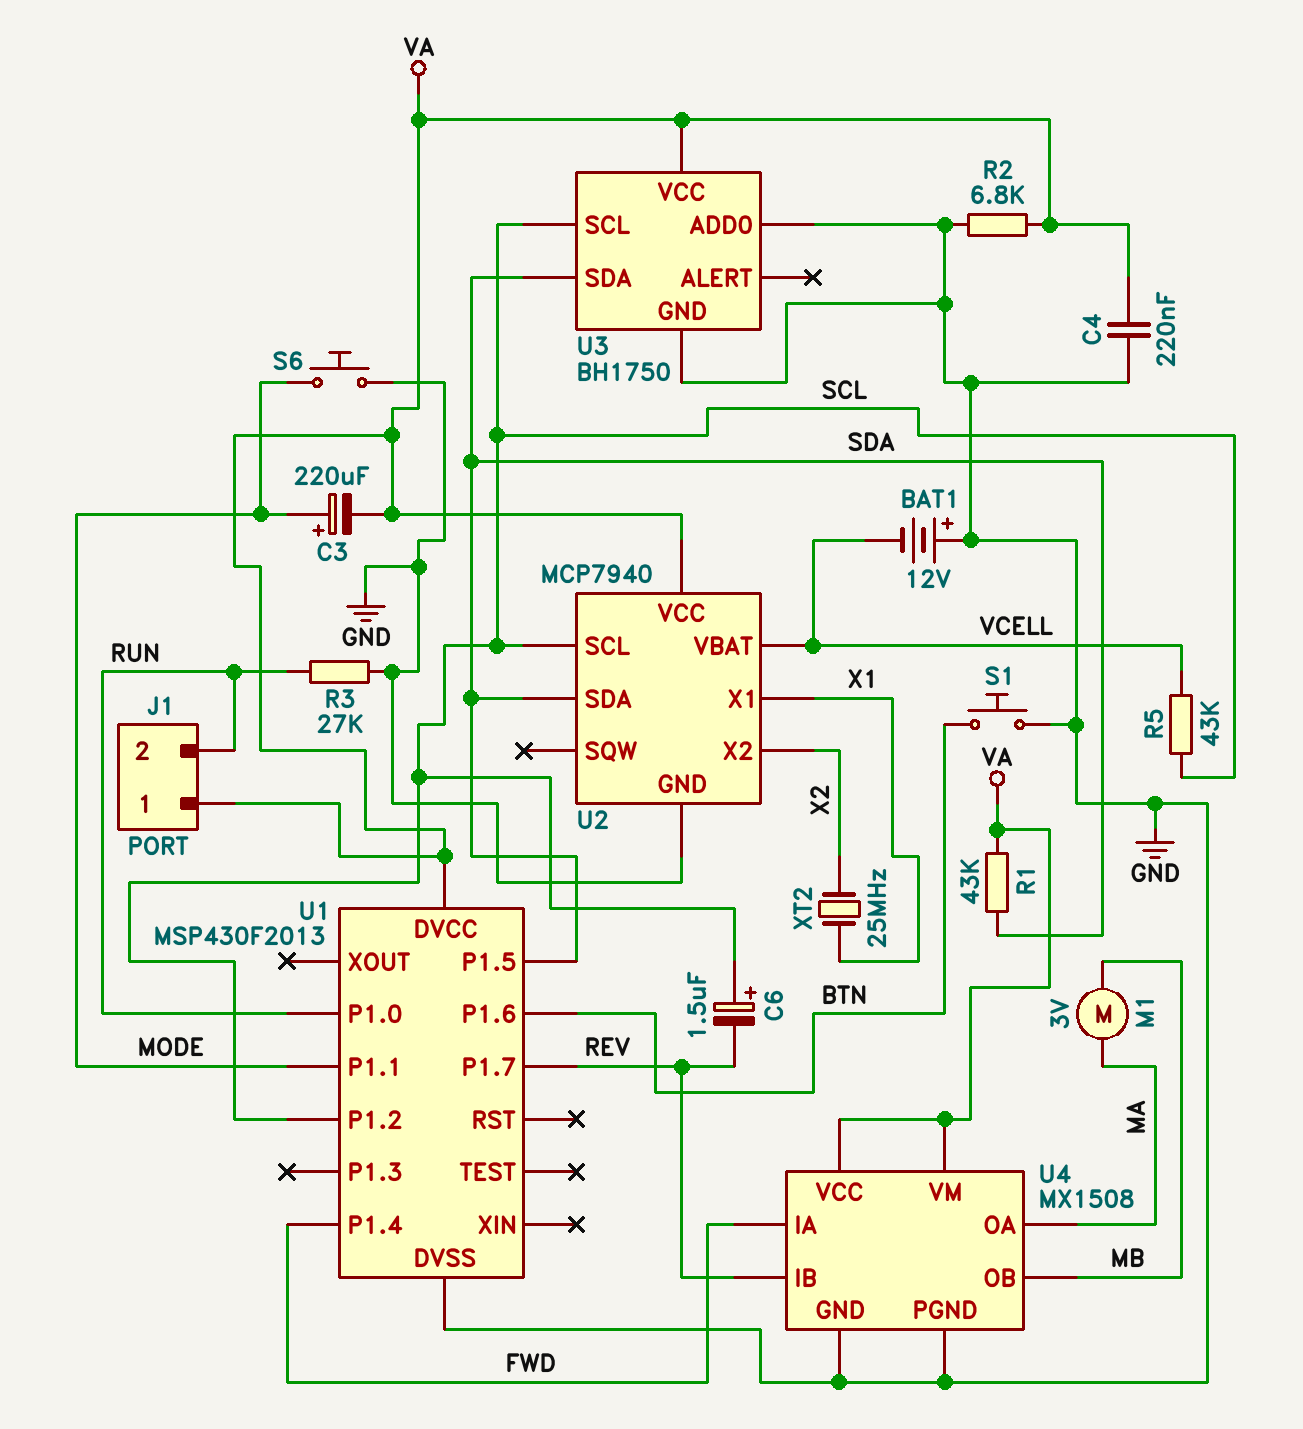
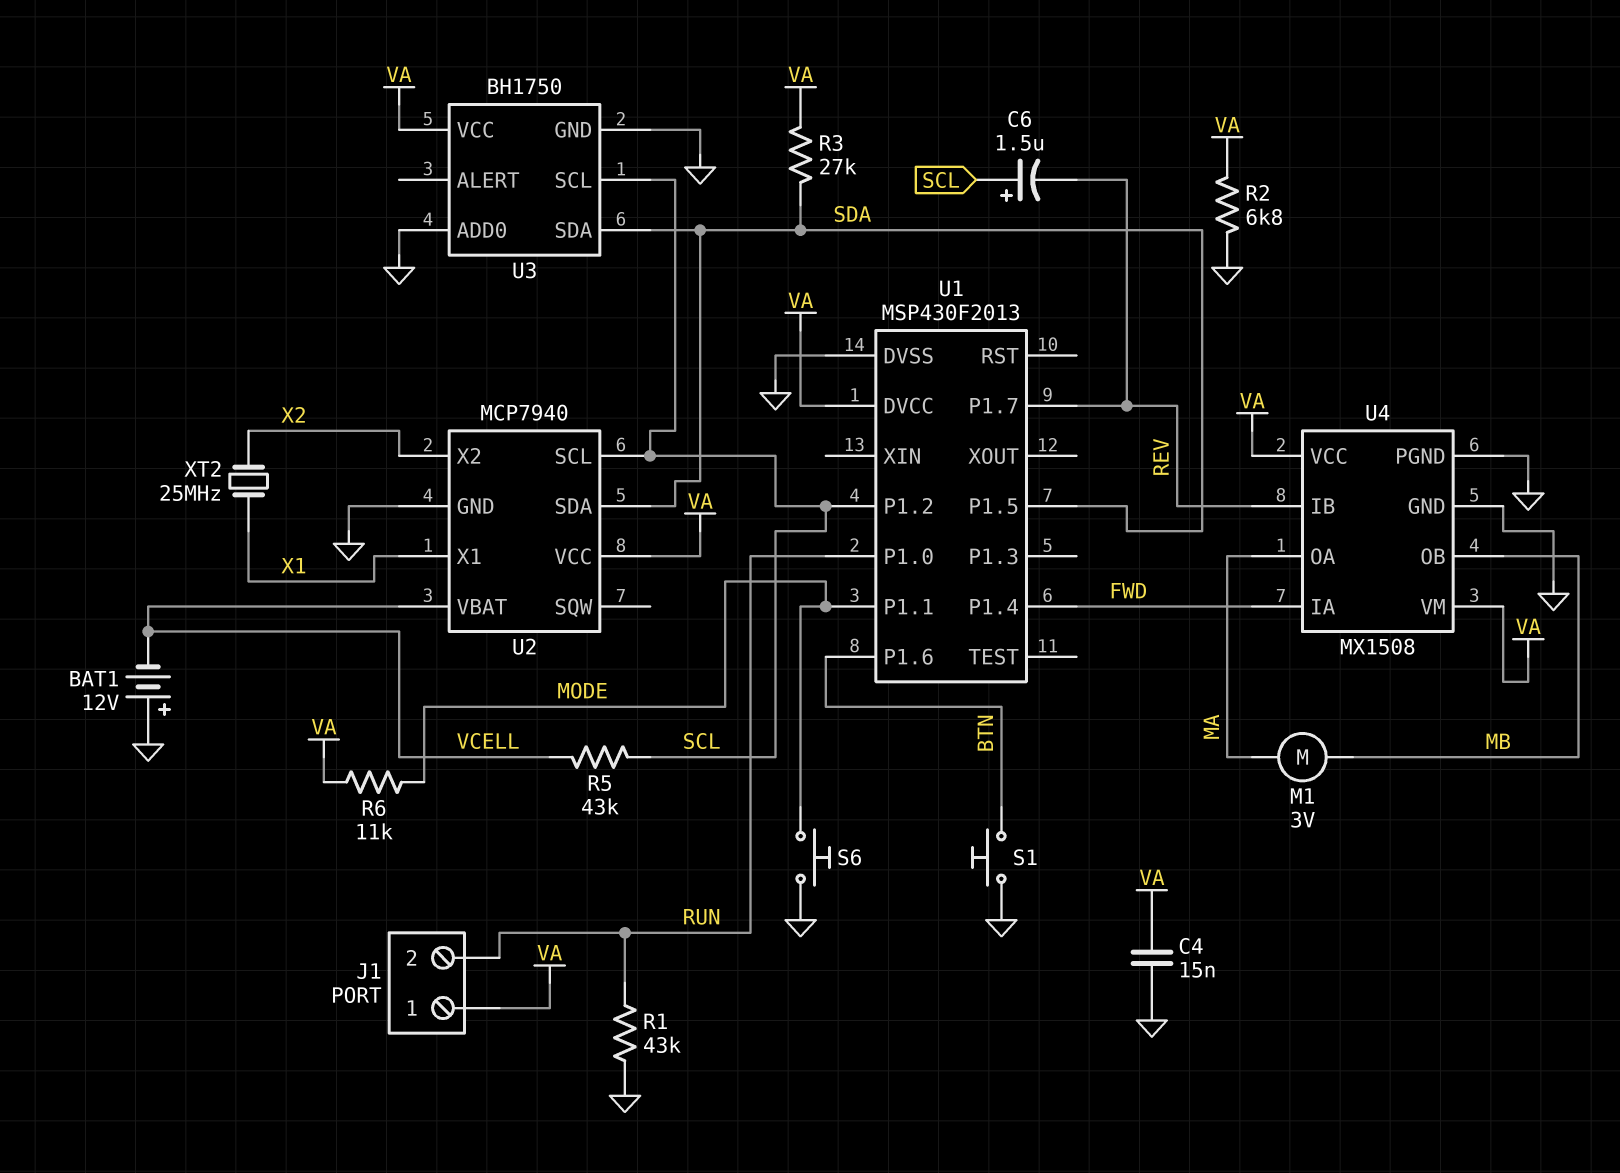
C3: 220uF (plus MODE, minus VA) -> none
C4: 220nF (GND, VA) -> 15nF (GND, VA)
R1: 43k (SDA, VA) -> 43k (GND, RUN)
R3: 27k (GND, RUN) -> 27k (SDA, VA)
R6: none -> 11k (MODE, VA)

